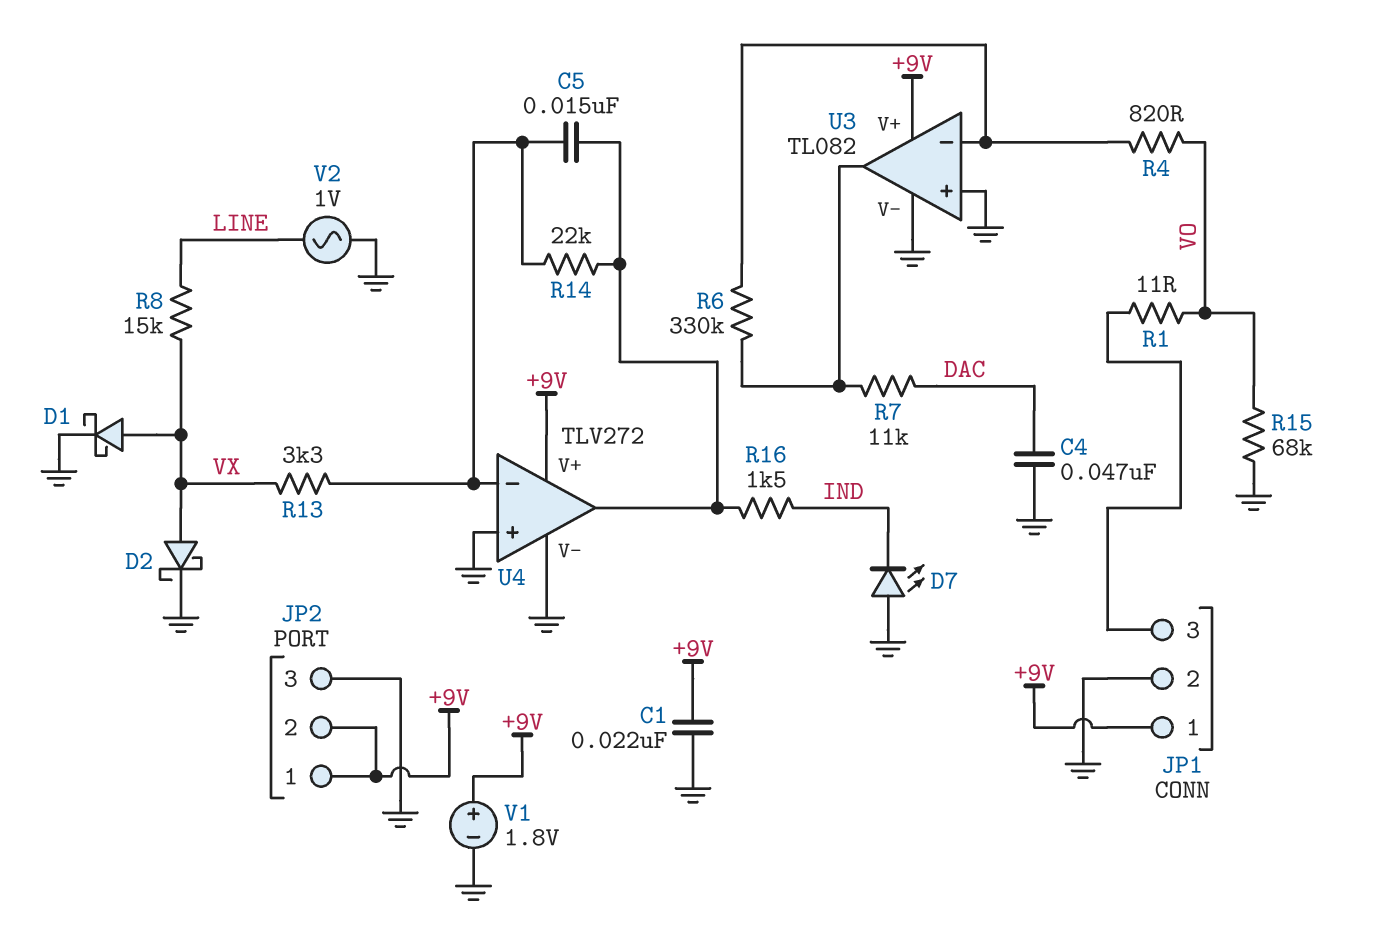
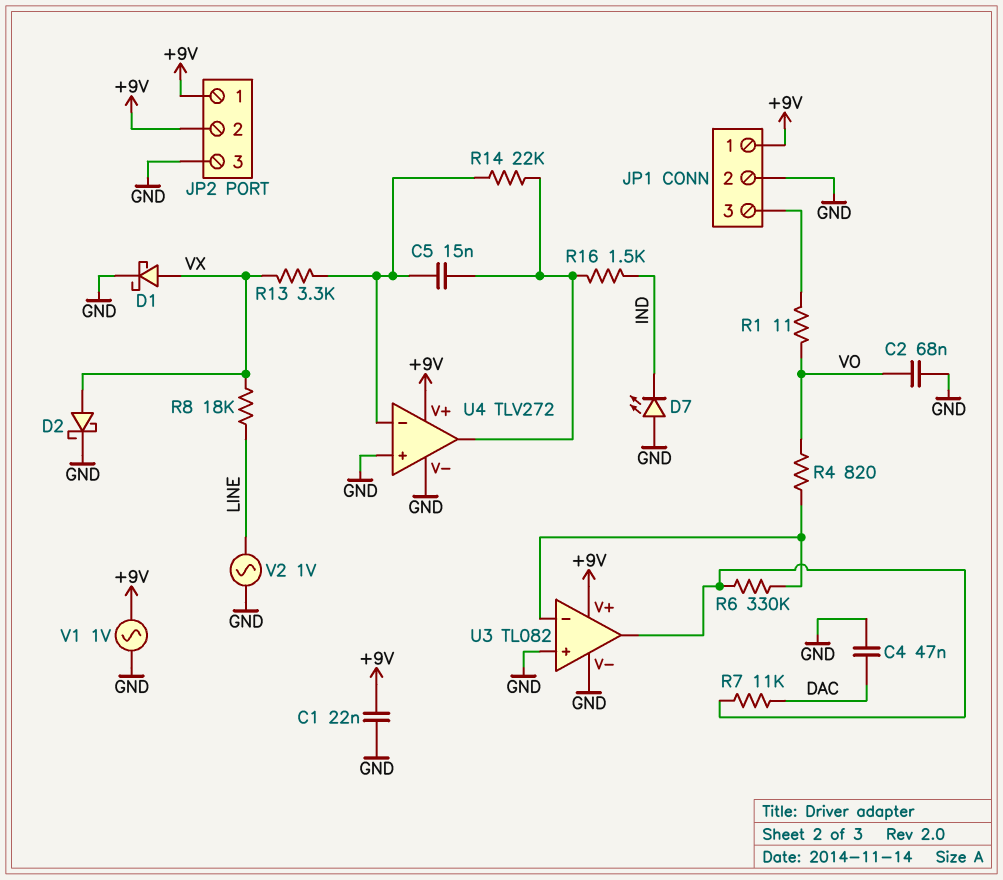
C2: none -> 68nF (GND, VO)
R8: 15k (LINE, VX) -> 18k (LINE, VX)
R15: 68k (GND, VO) -> none
V1: 1.8V (plus +9V, minus GND) -> AC 1V (+9V, GND)

